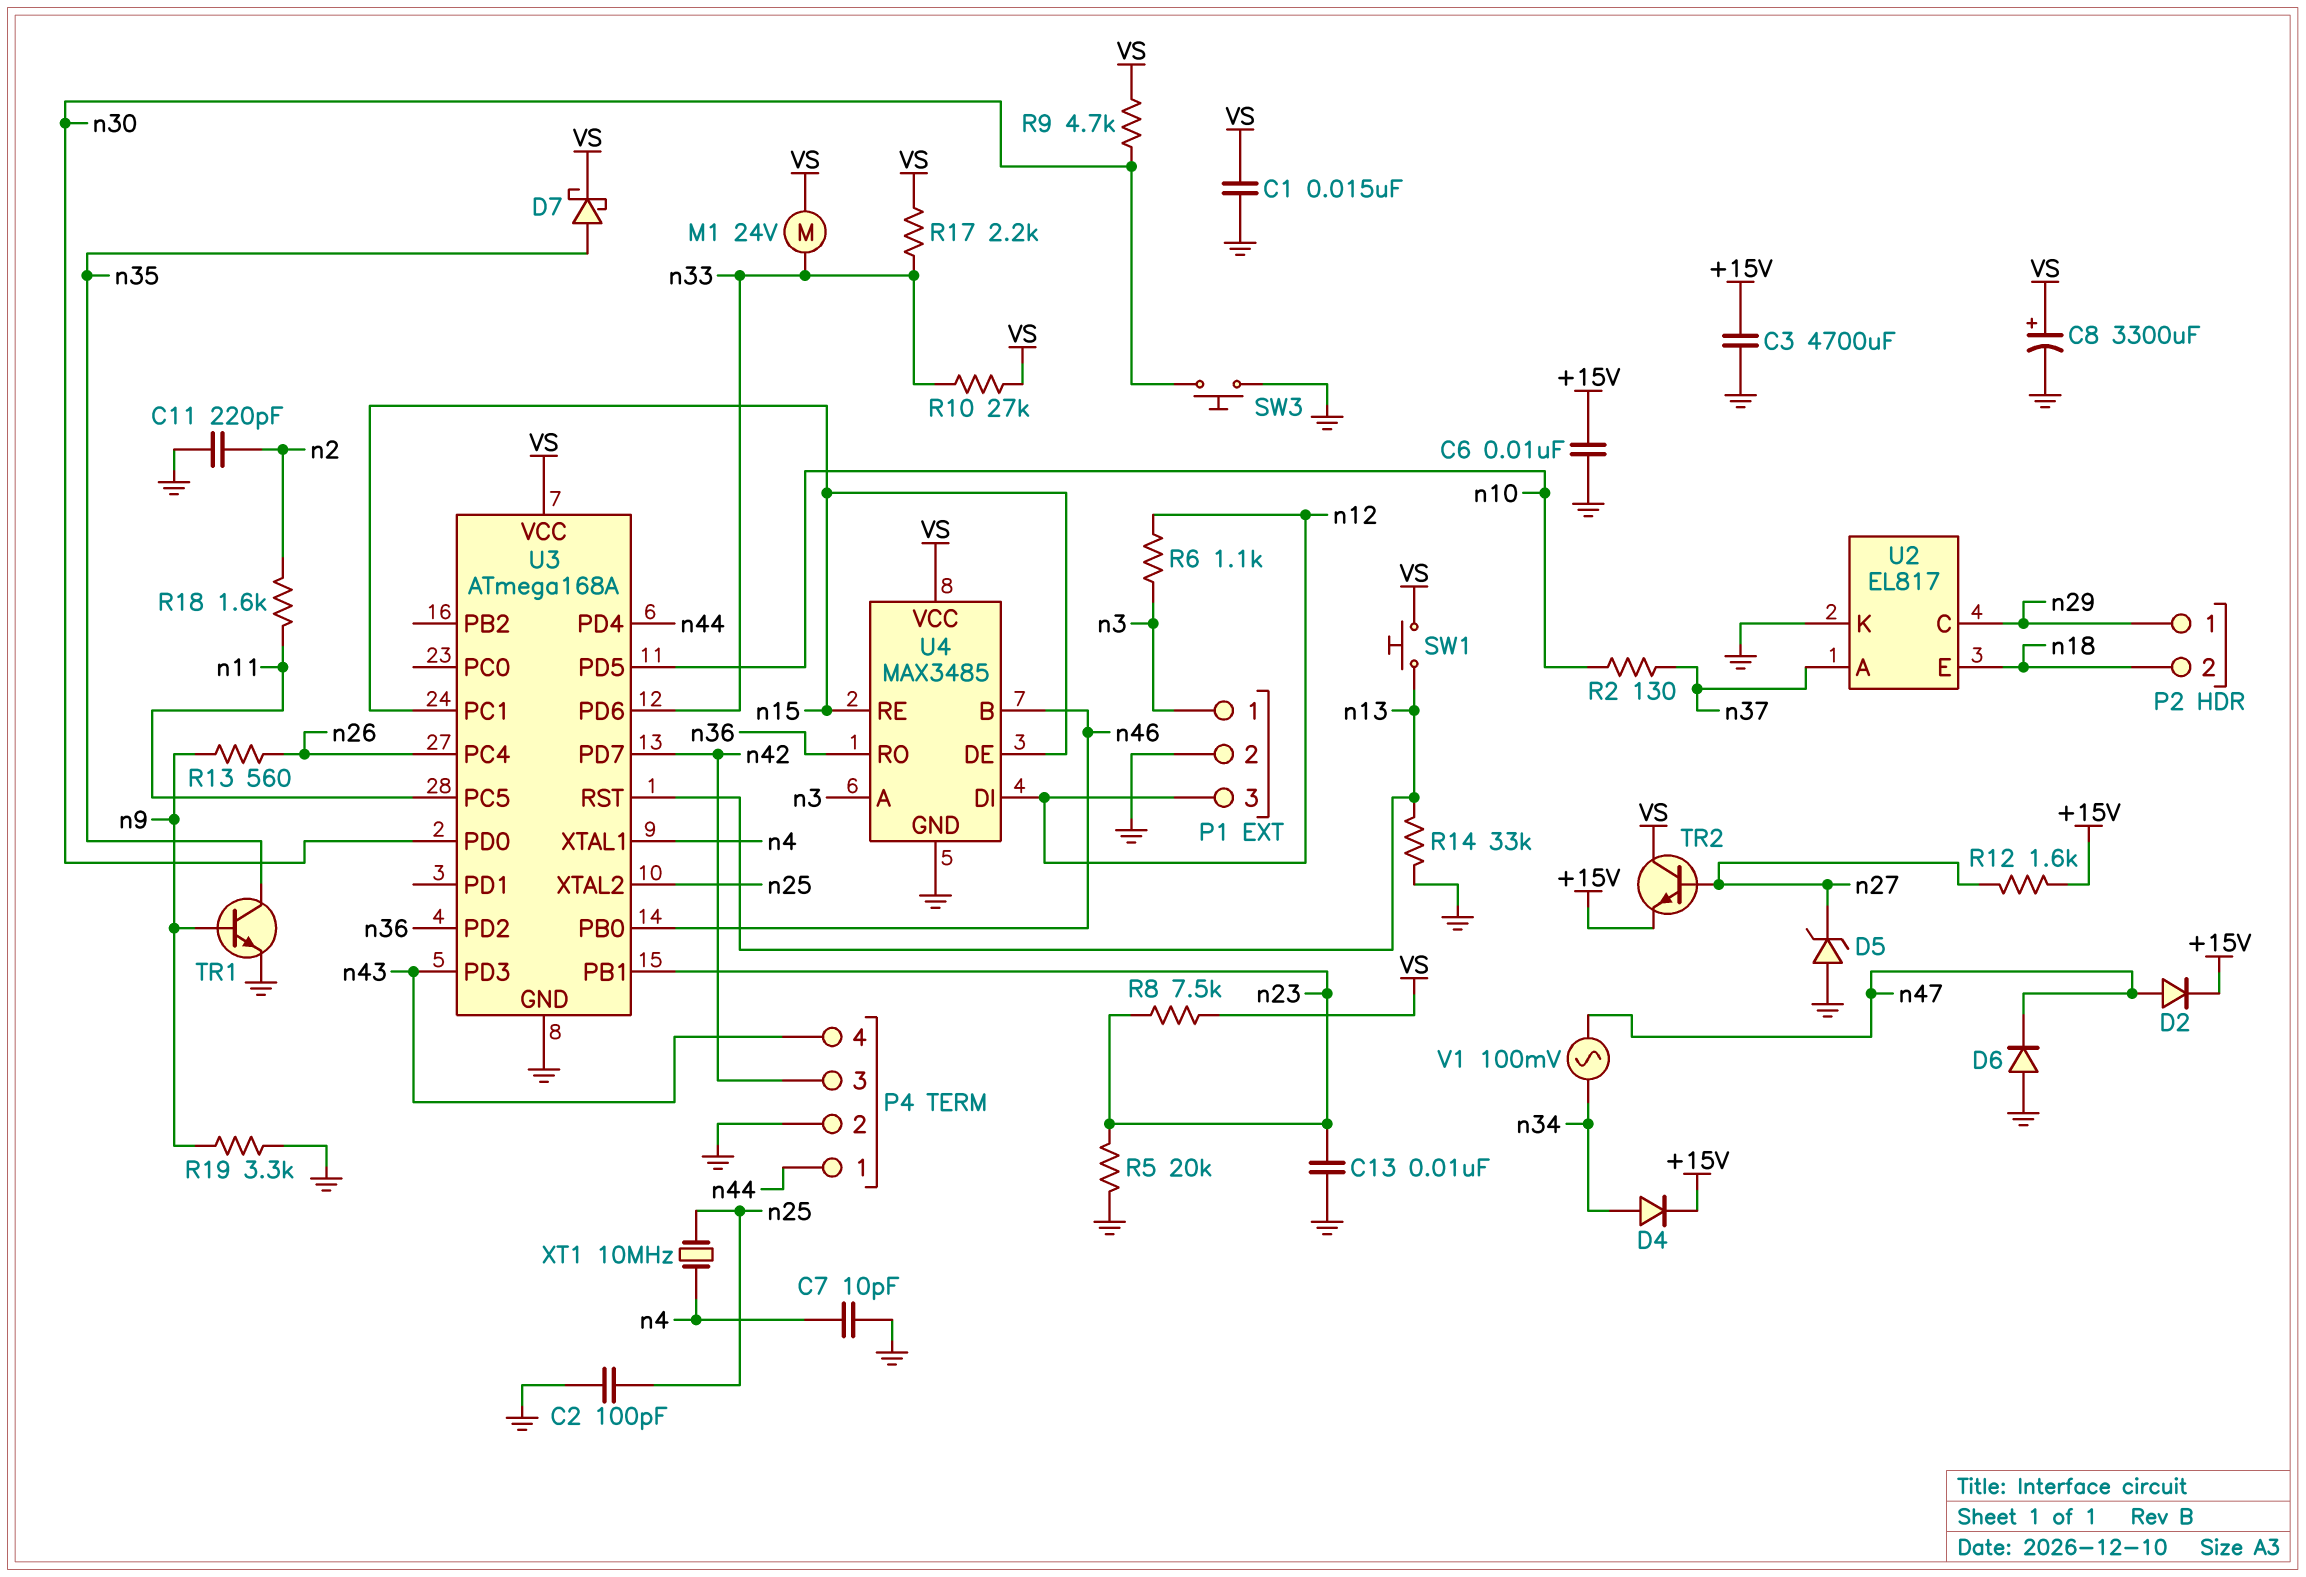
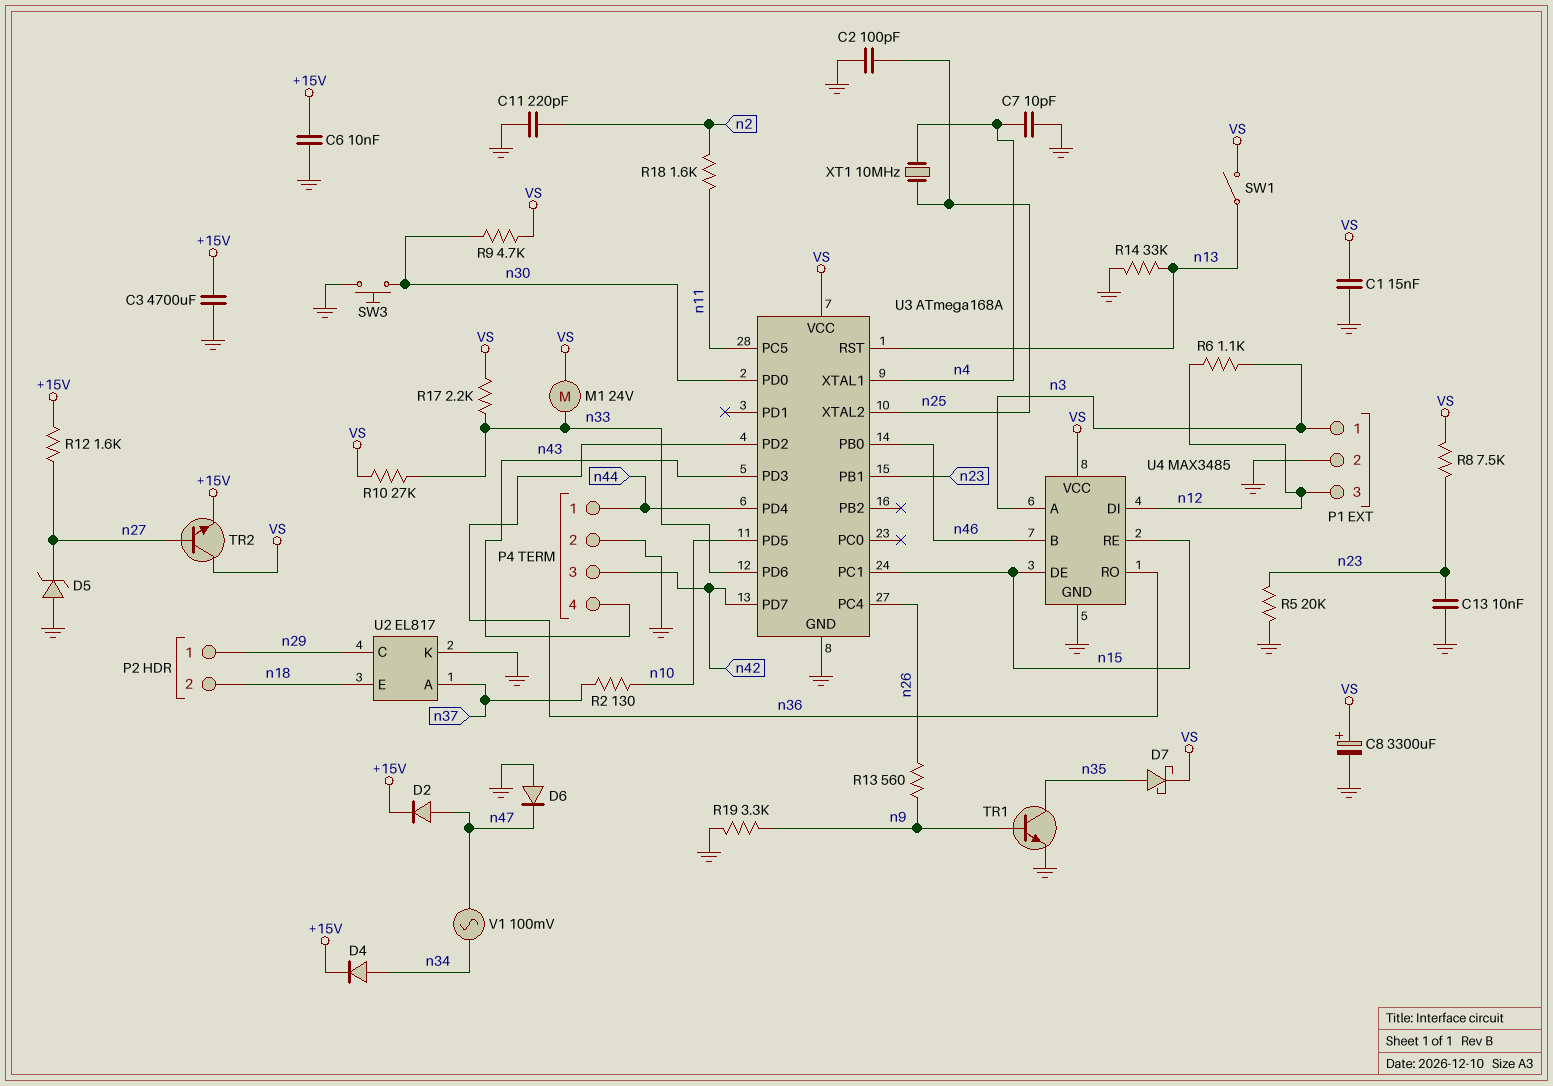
SW1: button (VS, n13) -> switch (VS, n13)

